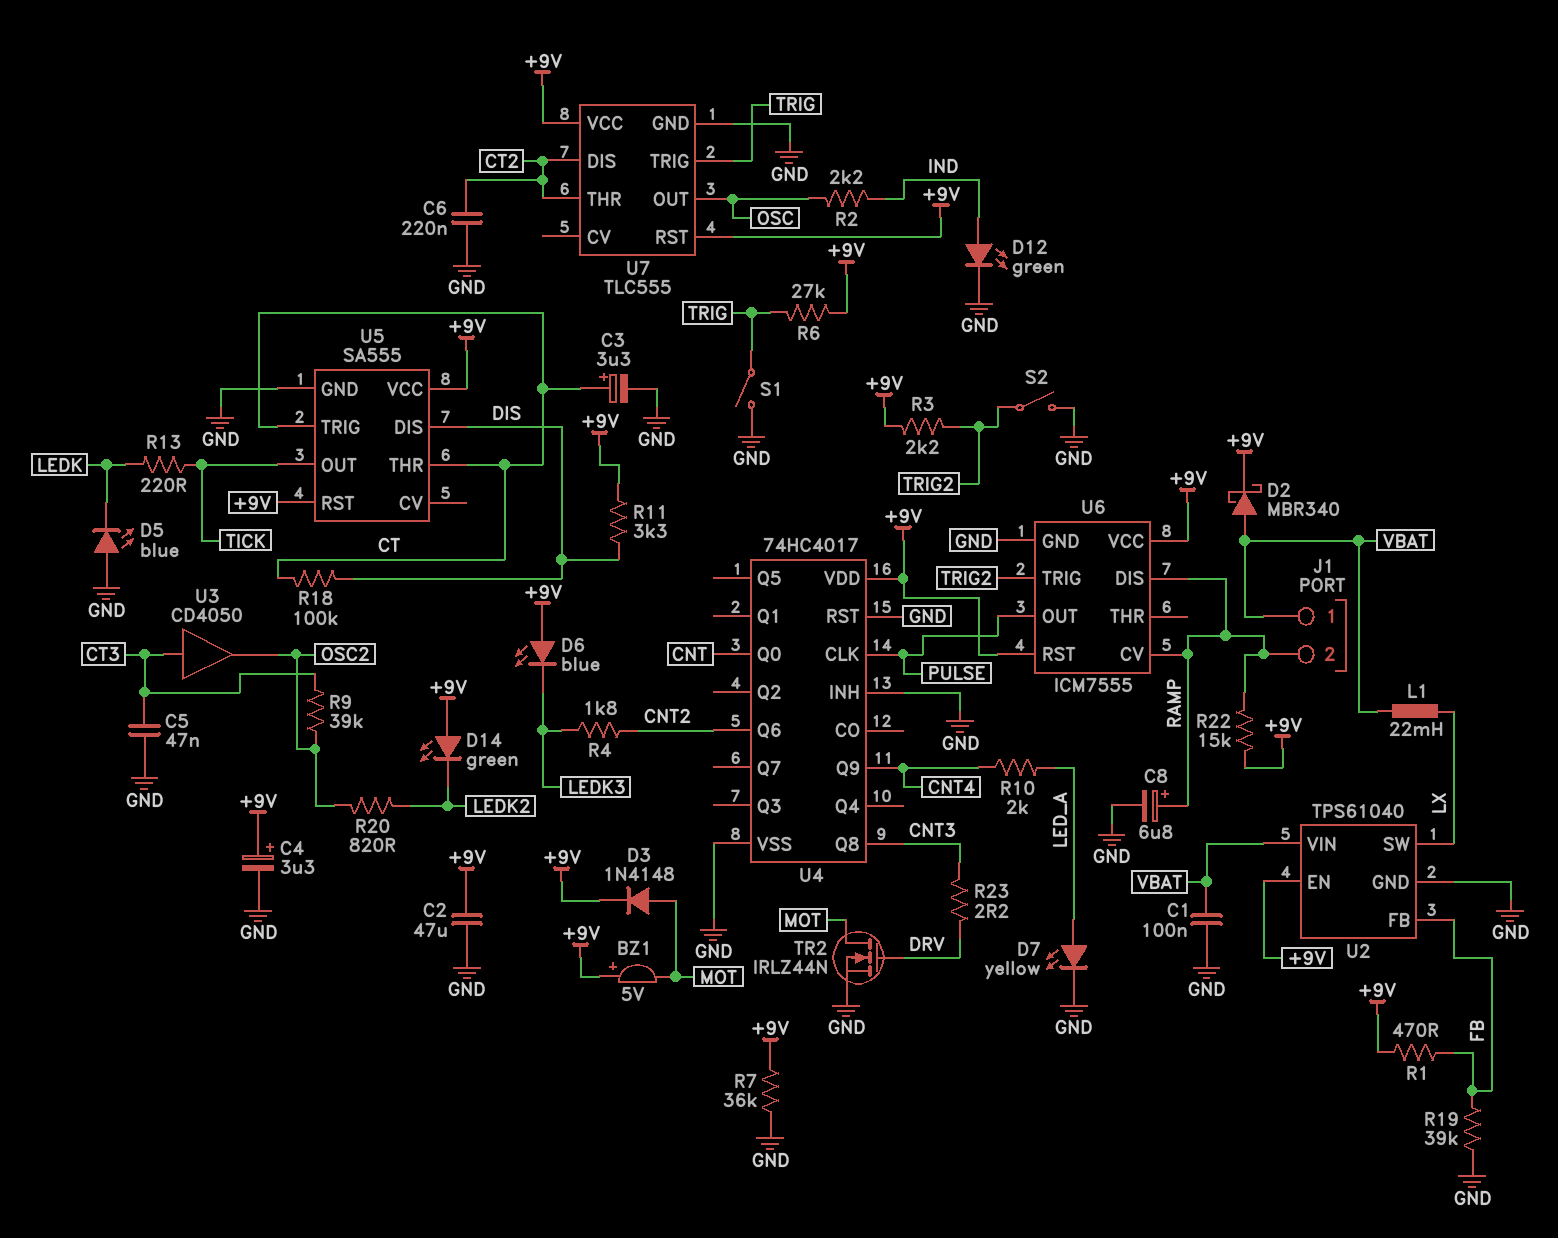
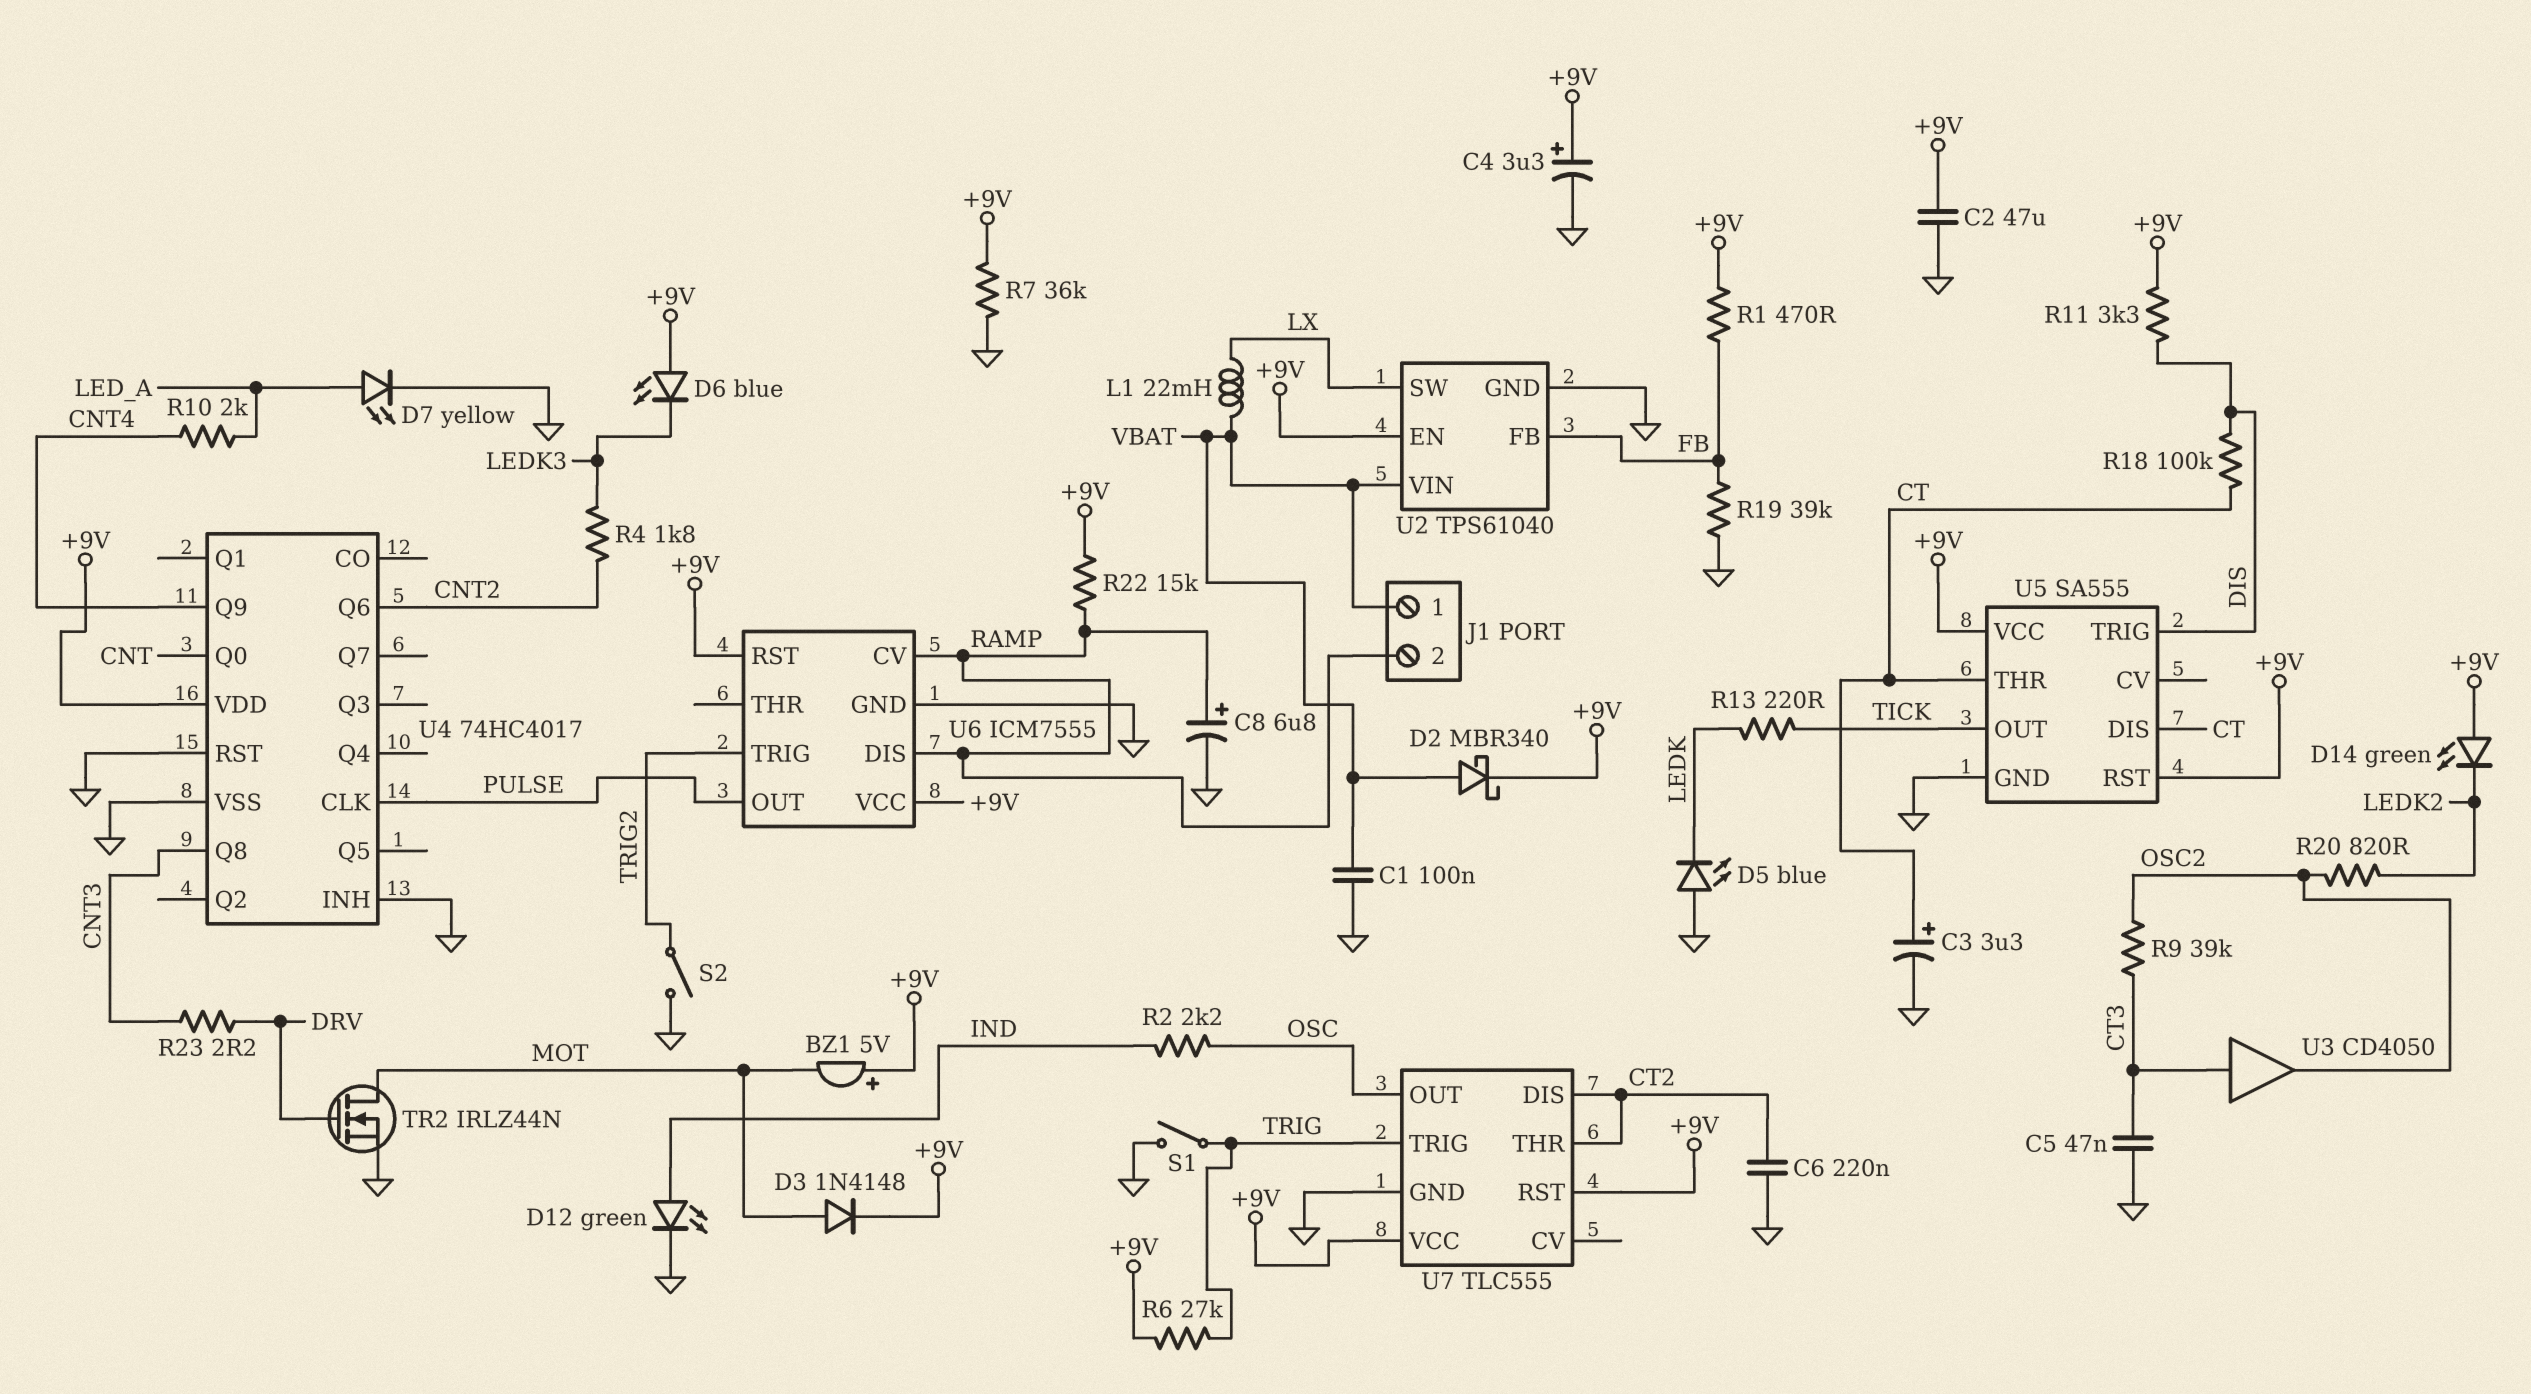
R3: 2.2k (+9V, TRIG2) -> none
U5 pin DIS: DIS -> CT
U5 pin TRIG: CT -> DIS

